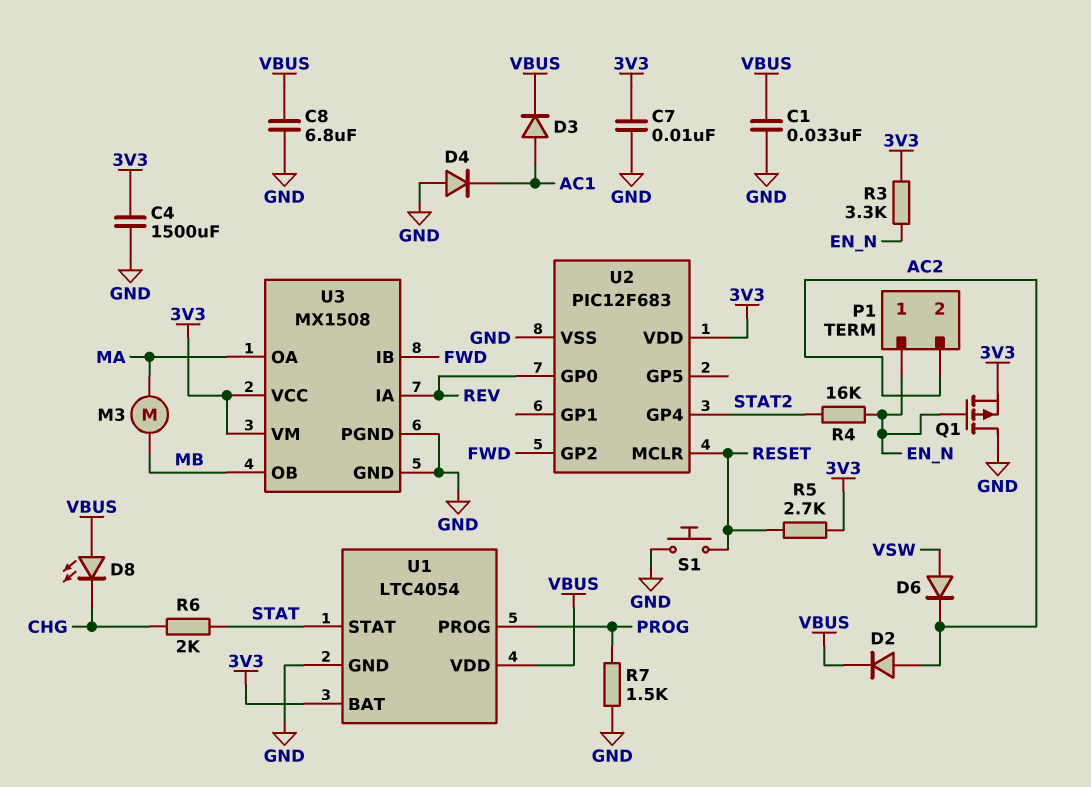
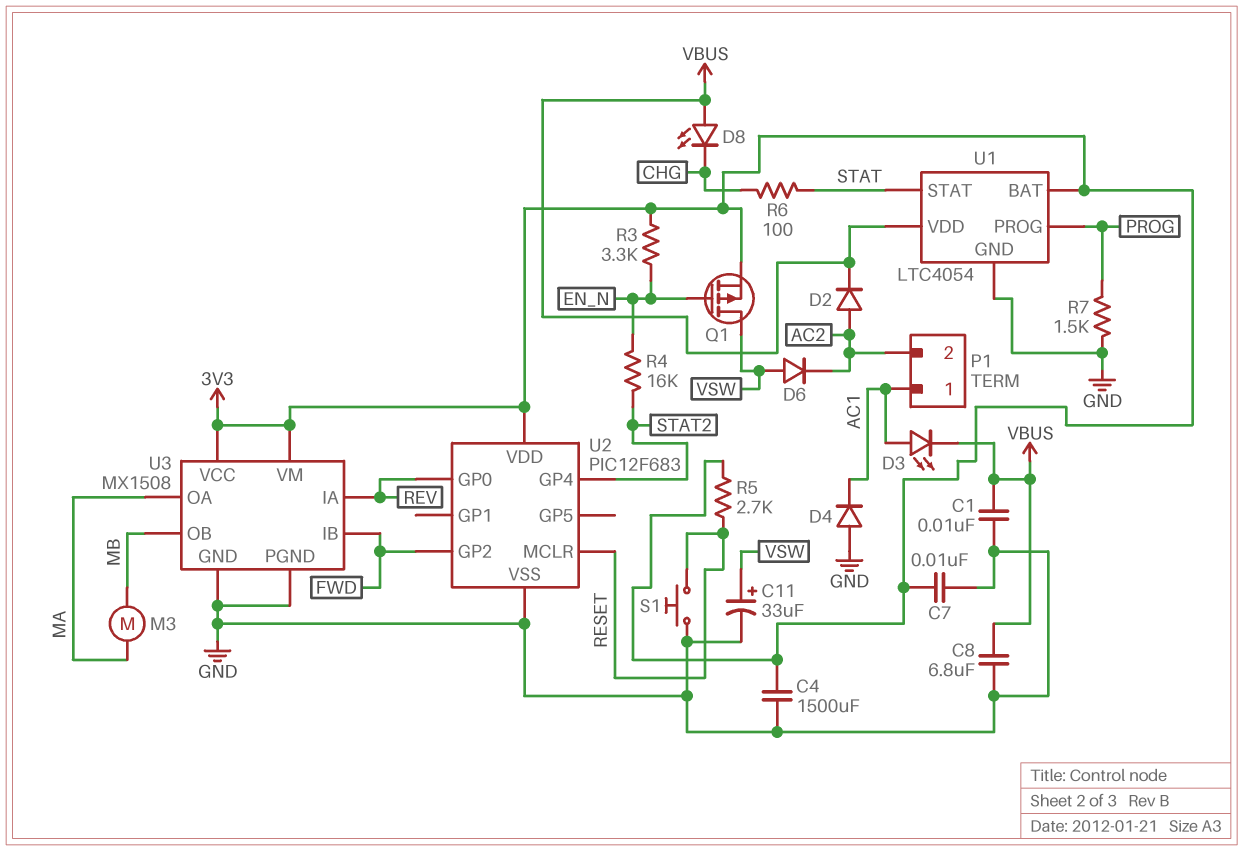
C1: 33nF (GND, VBUS) -> 10nF (GND, VBUS)
C11: none -> 33uF (plus VSW, minus GND)
D3: diode (A AC1, K VBUS) -> LED (A AC1, K VBUS)
P1 pin 1: EN_N -> AC1
Q1: PMOS (G EN_N, D GND, S 3V3) -> PMOS (G EN_N, D VSW, S 3V3)
R6: 2k (CHG, STAT) -> 100 (CHG, STAT)

